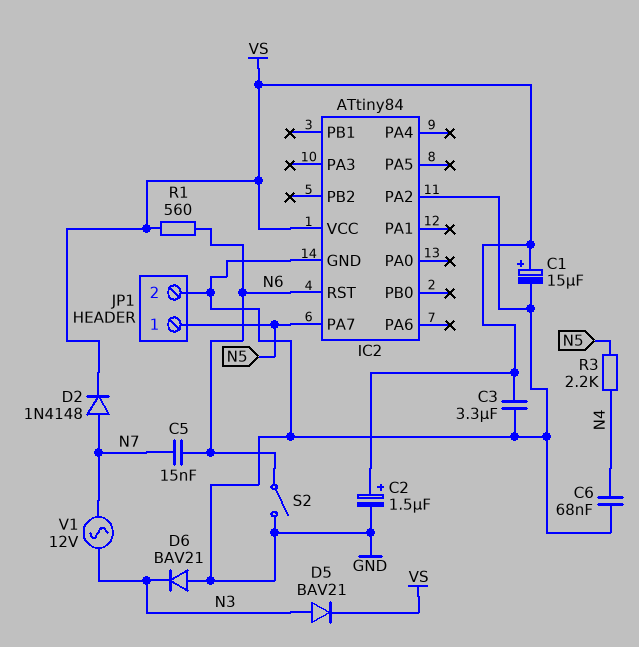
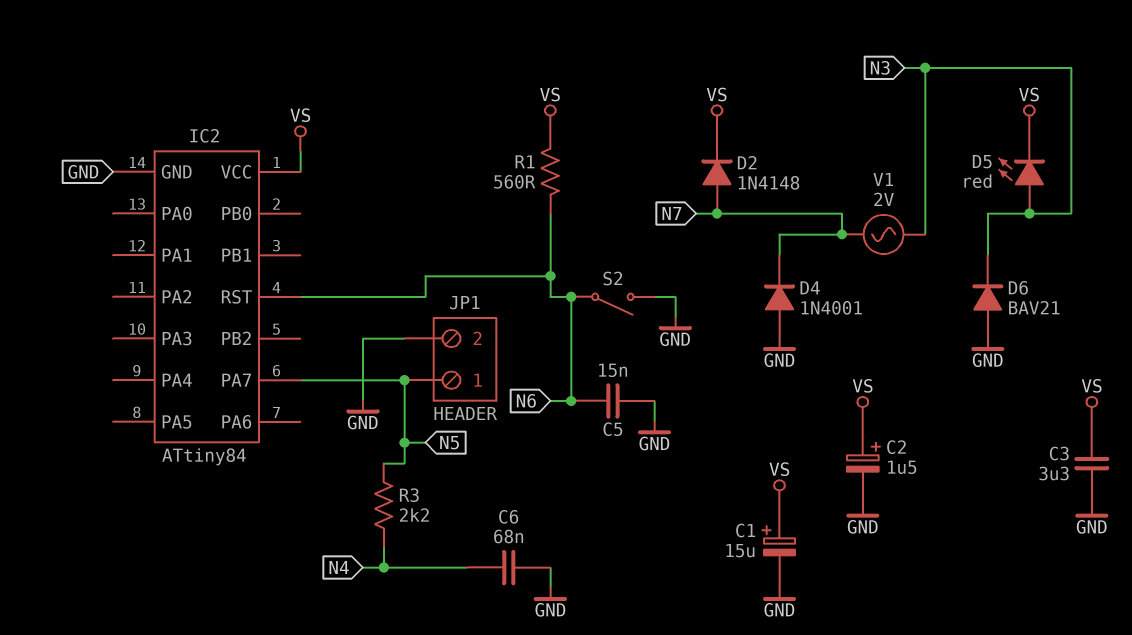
C5: 15nF (N6, N7) -> 15nF (GND, N6)
D4: none -> diode 1N4001 (A GND, K N7)
D5: diode BAV21 (A N3, K VS) -> LED red (A N3, K VS)
IC2 pin PA2: GND -> none
V1: AC 12V (N3, N7) -> AC 2V (N3, N7)

